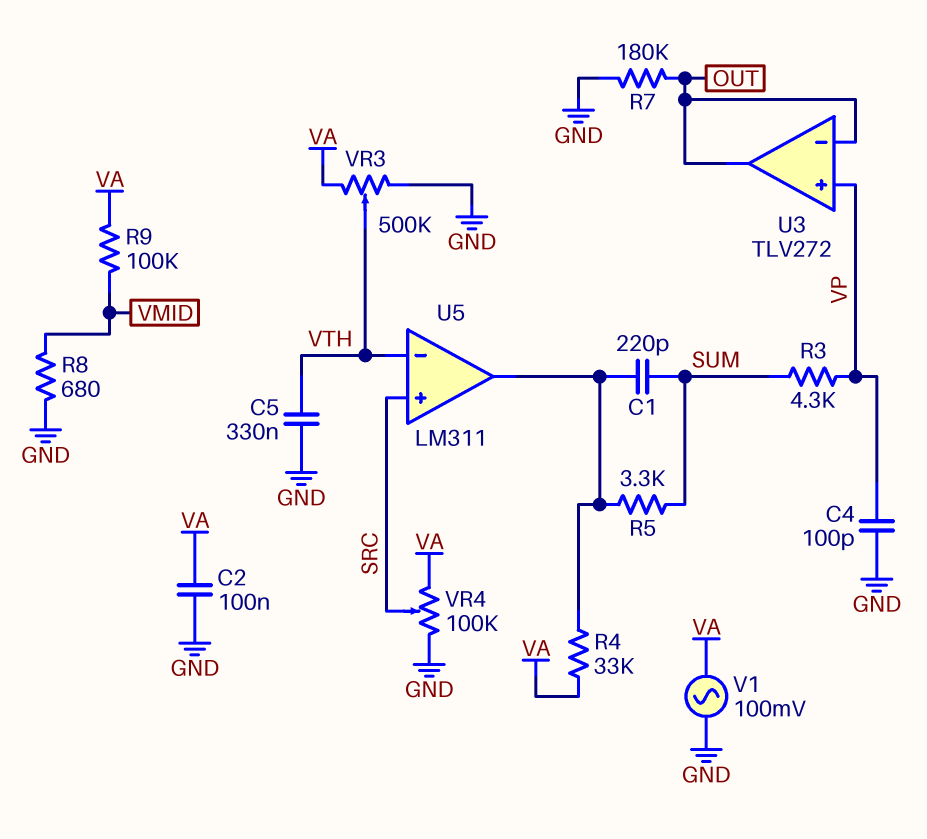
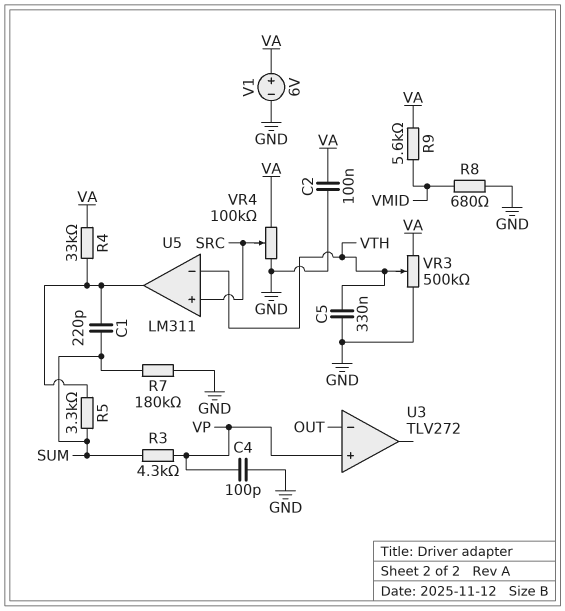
R7: 180k (GND, OUT) -> 180k (GND, SUM)
R9: 100k (VA, VMID) -> 5.6k (VA, VMID)
U3 pin out: OUT -> none
V1: AC 100mV (GND, VA) -> 6V (plus VA, minus GND)

